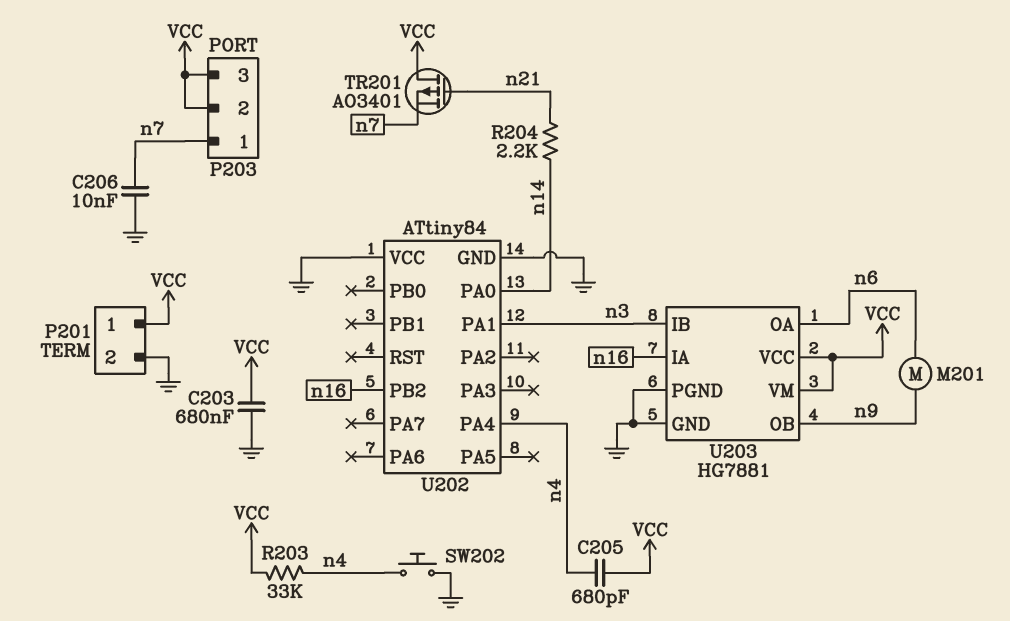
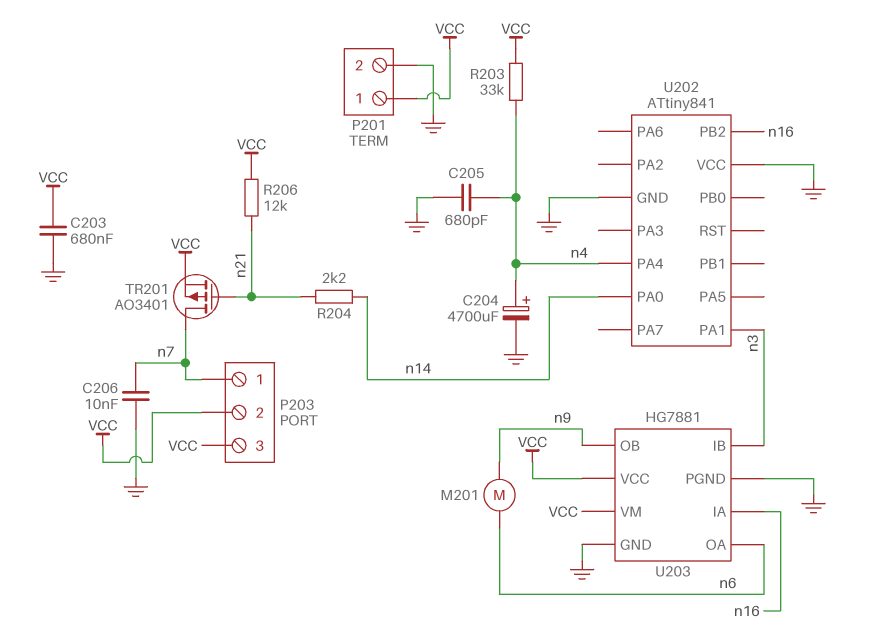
C204: none -> 4700uF (plus n4, minus GND)
C205: 680pF (VCC, n4) -> 680pF (GND, n4)
R206: none -> 12k (VCC, n21)
SW202: button (GND, n4) -> none
TR201: PMOS AO3401 (G n21, D VCC, S n7) -> PMOS AO3401 (G n21, D n7, S VCC)
U202: ATtiny84 -> ATtiny841

